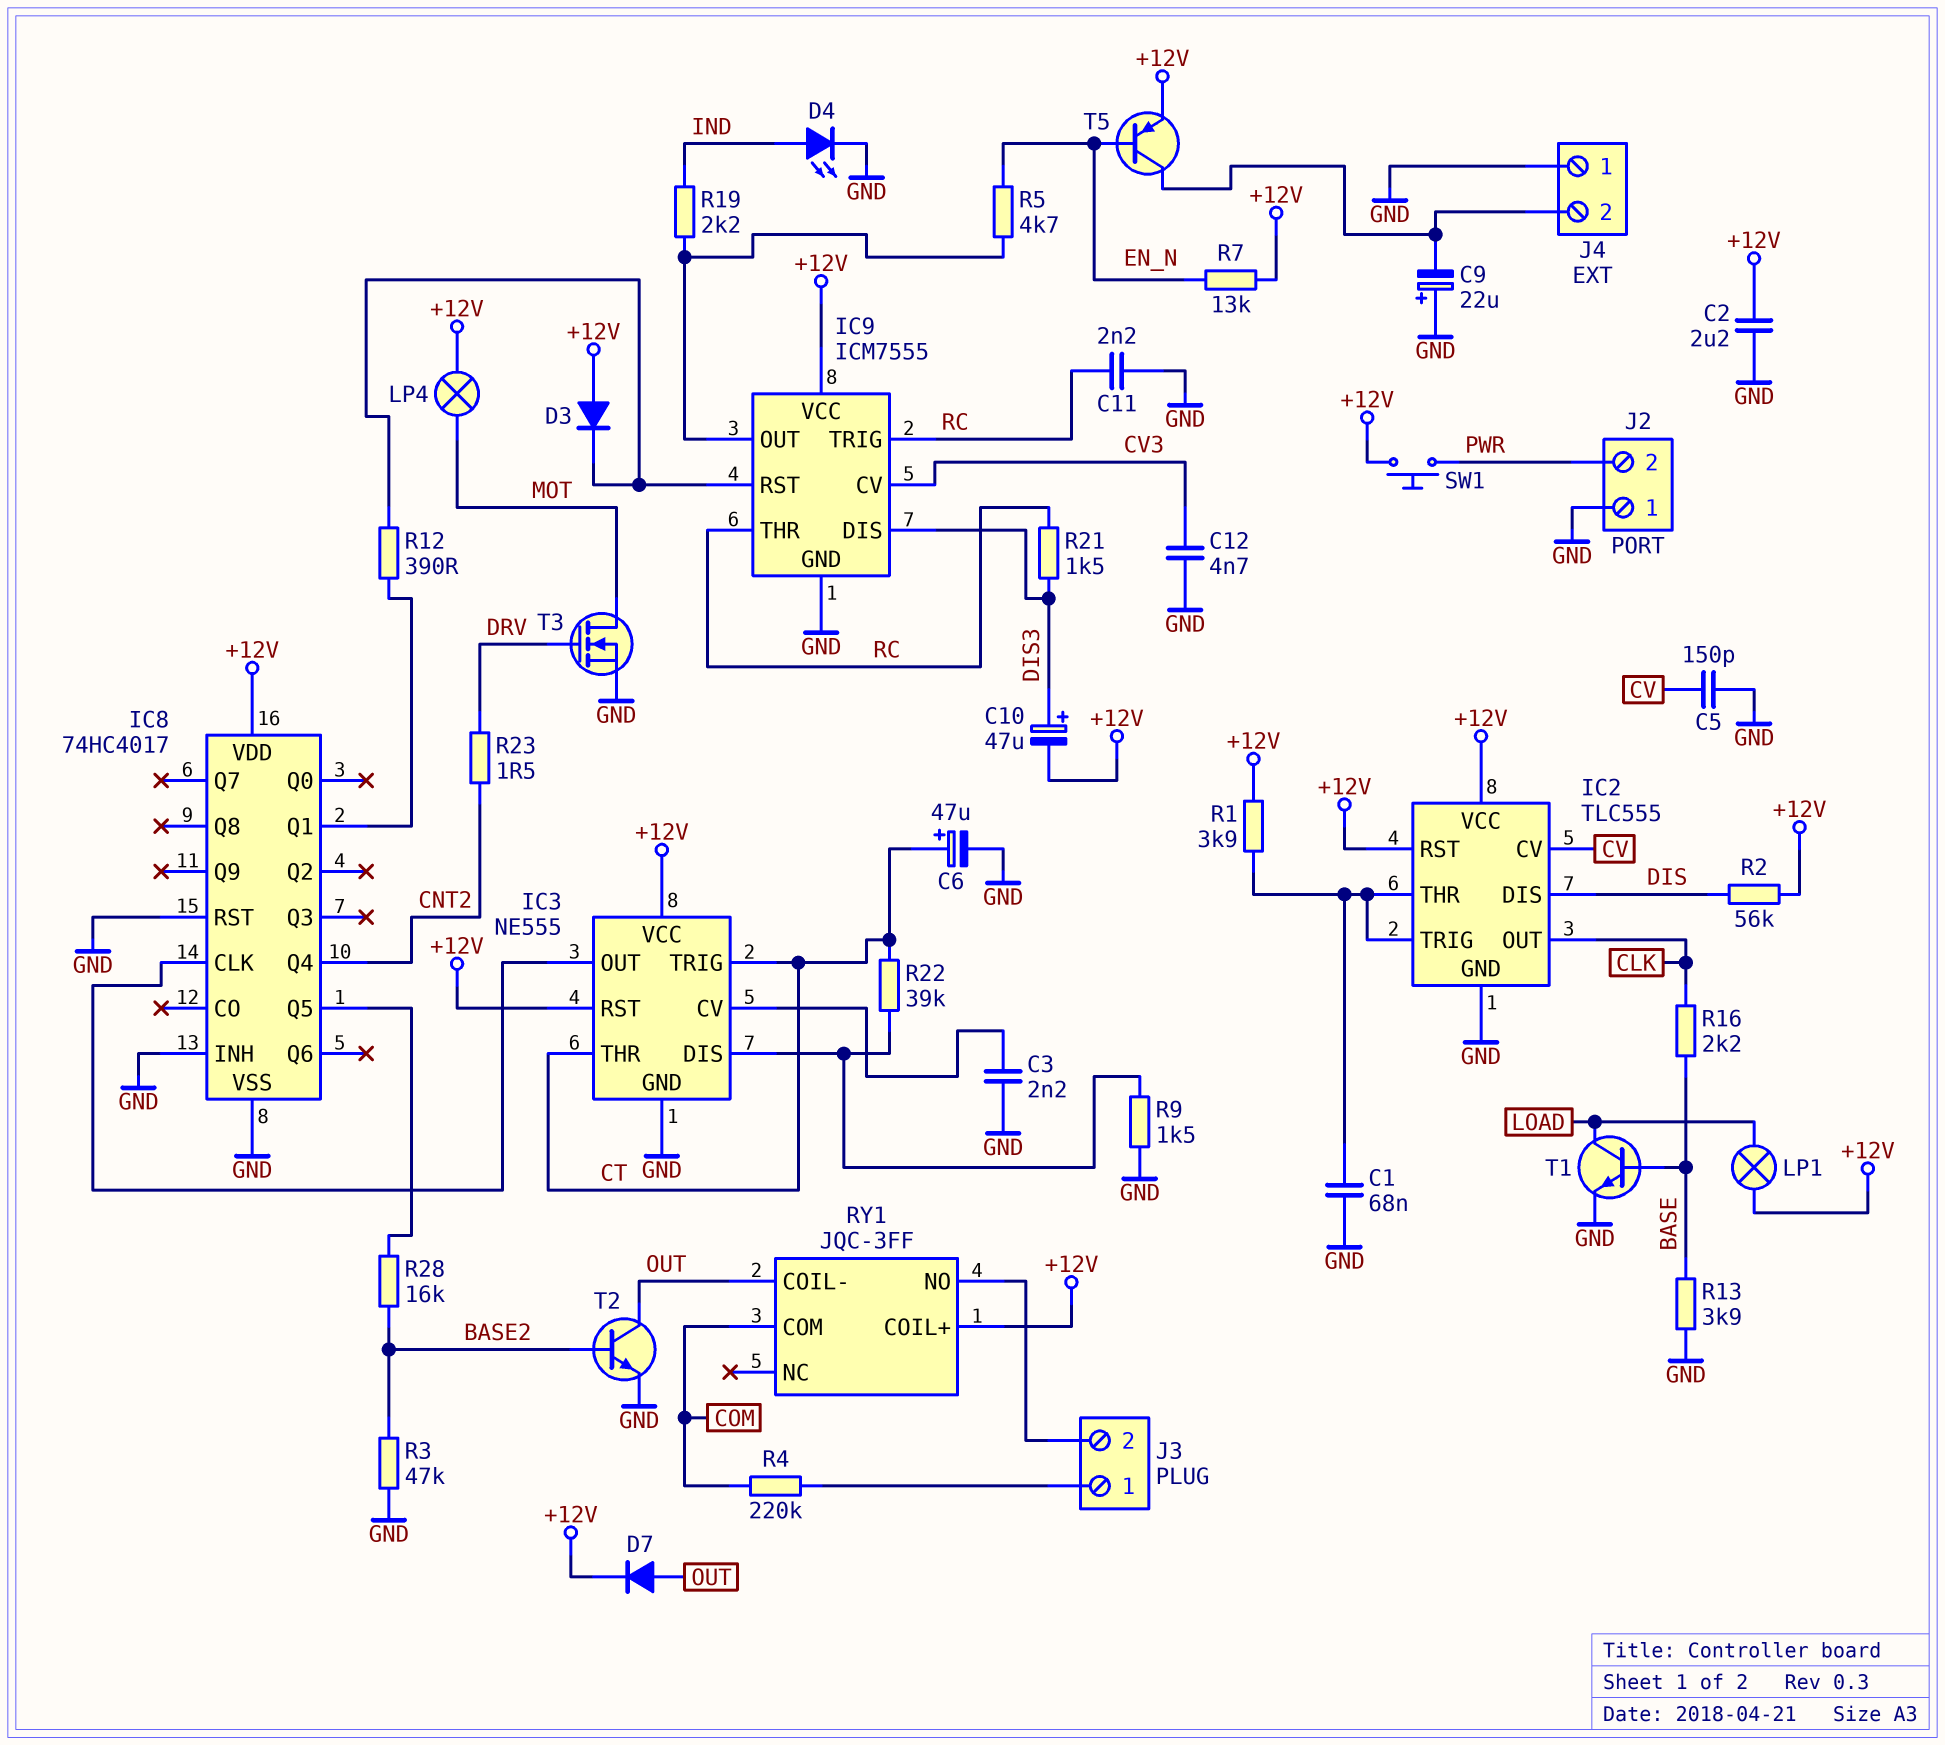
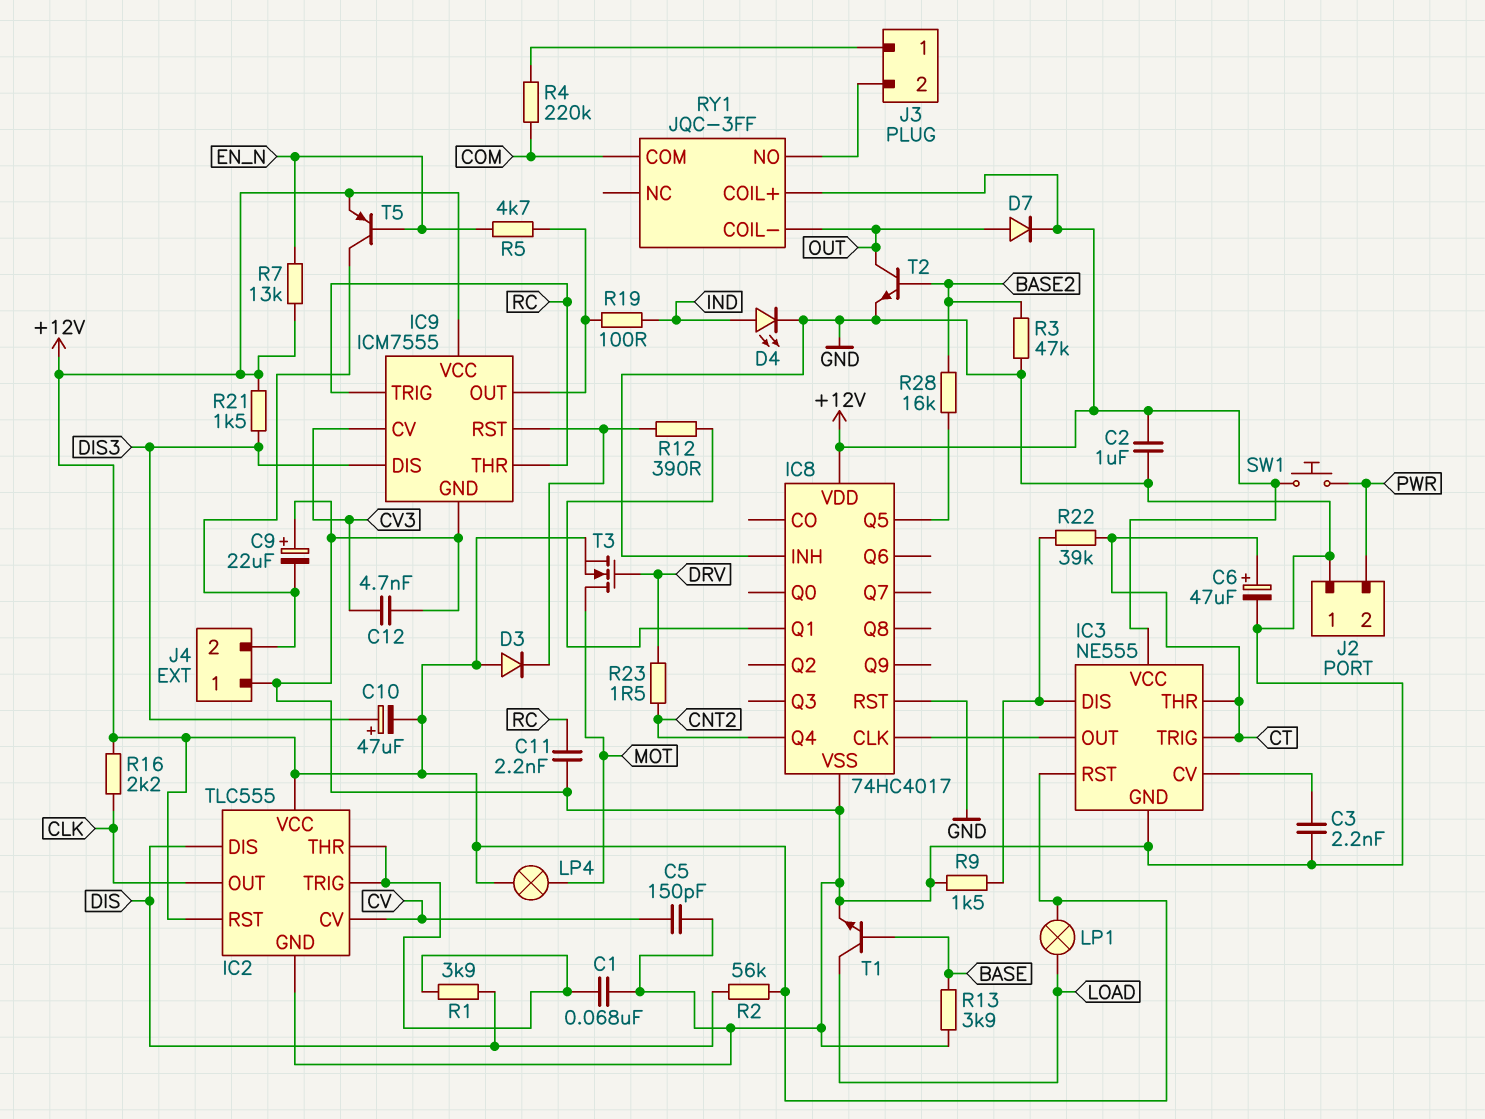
C2: 2.2uF (+12V, GND) -> 1uF (+12V, GND)
R1: 3.9k (+12V, IC2/THR) -> 3.9k (DIS, IC2/THR)
R16: 2.2k (BASE, CLK) -> 2.2k (+12V, CLK)
R19: 2.2k (IC9/OUT, IND) -> 100 (IC9/OUT, IND)
R21: 1.5k (DIS3, RC) -> 1.5k (+12V, DIS3)
T3: NMOS (G DRV, D MOT, S GND) -> NMOS (G DRV, D MOT, S +12V)

